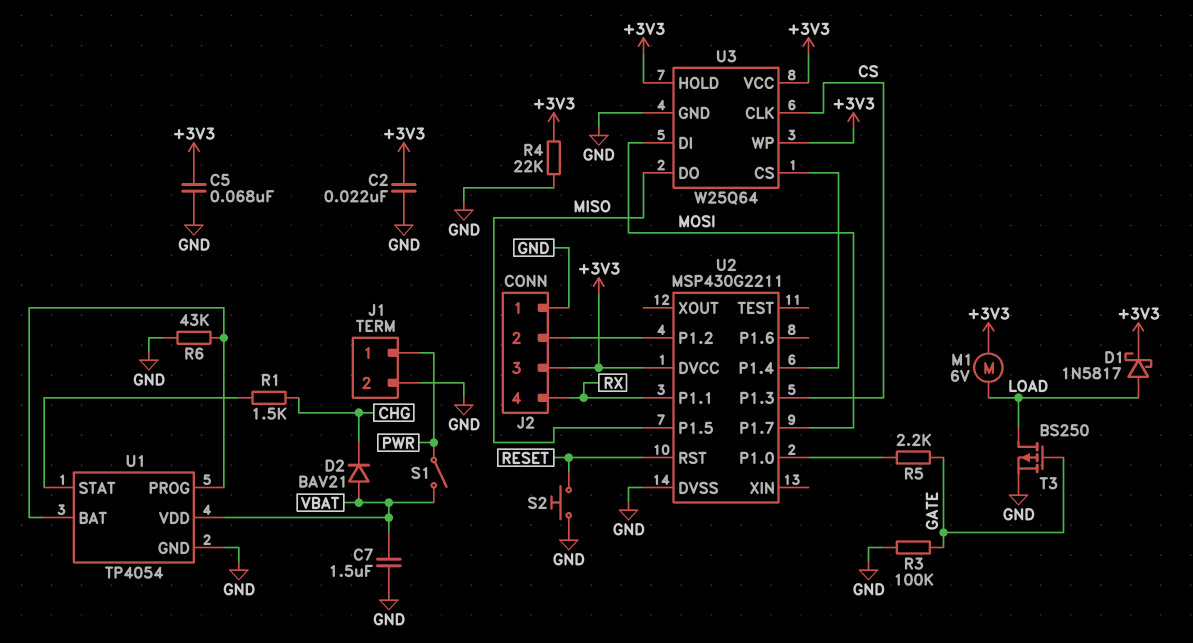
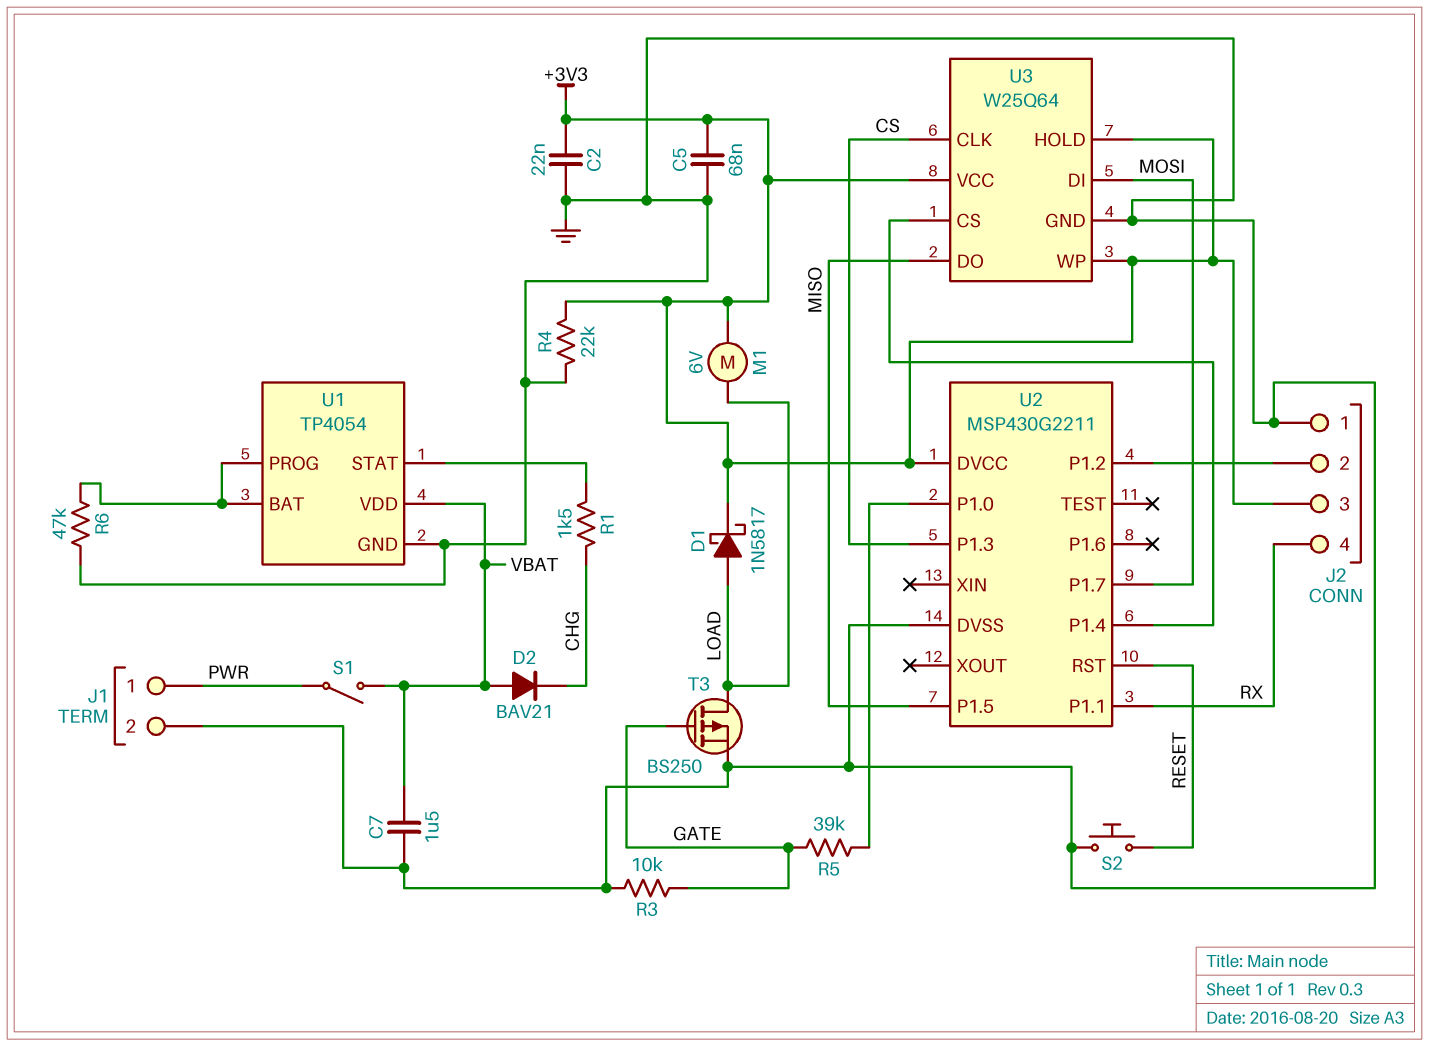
R3: 100k (GATE, GND) -> 10k (GATE, GND)
R5: 2.2k (GATE, U2/P1.0) -> 39k (GATE, U2/P1.0)
R6: 43k (GND, U1/BAT) -> 47k (GND, U1/BAT)

